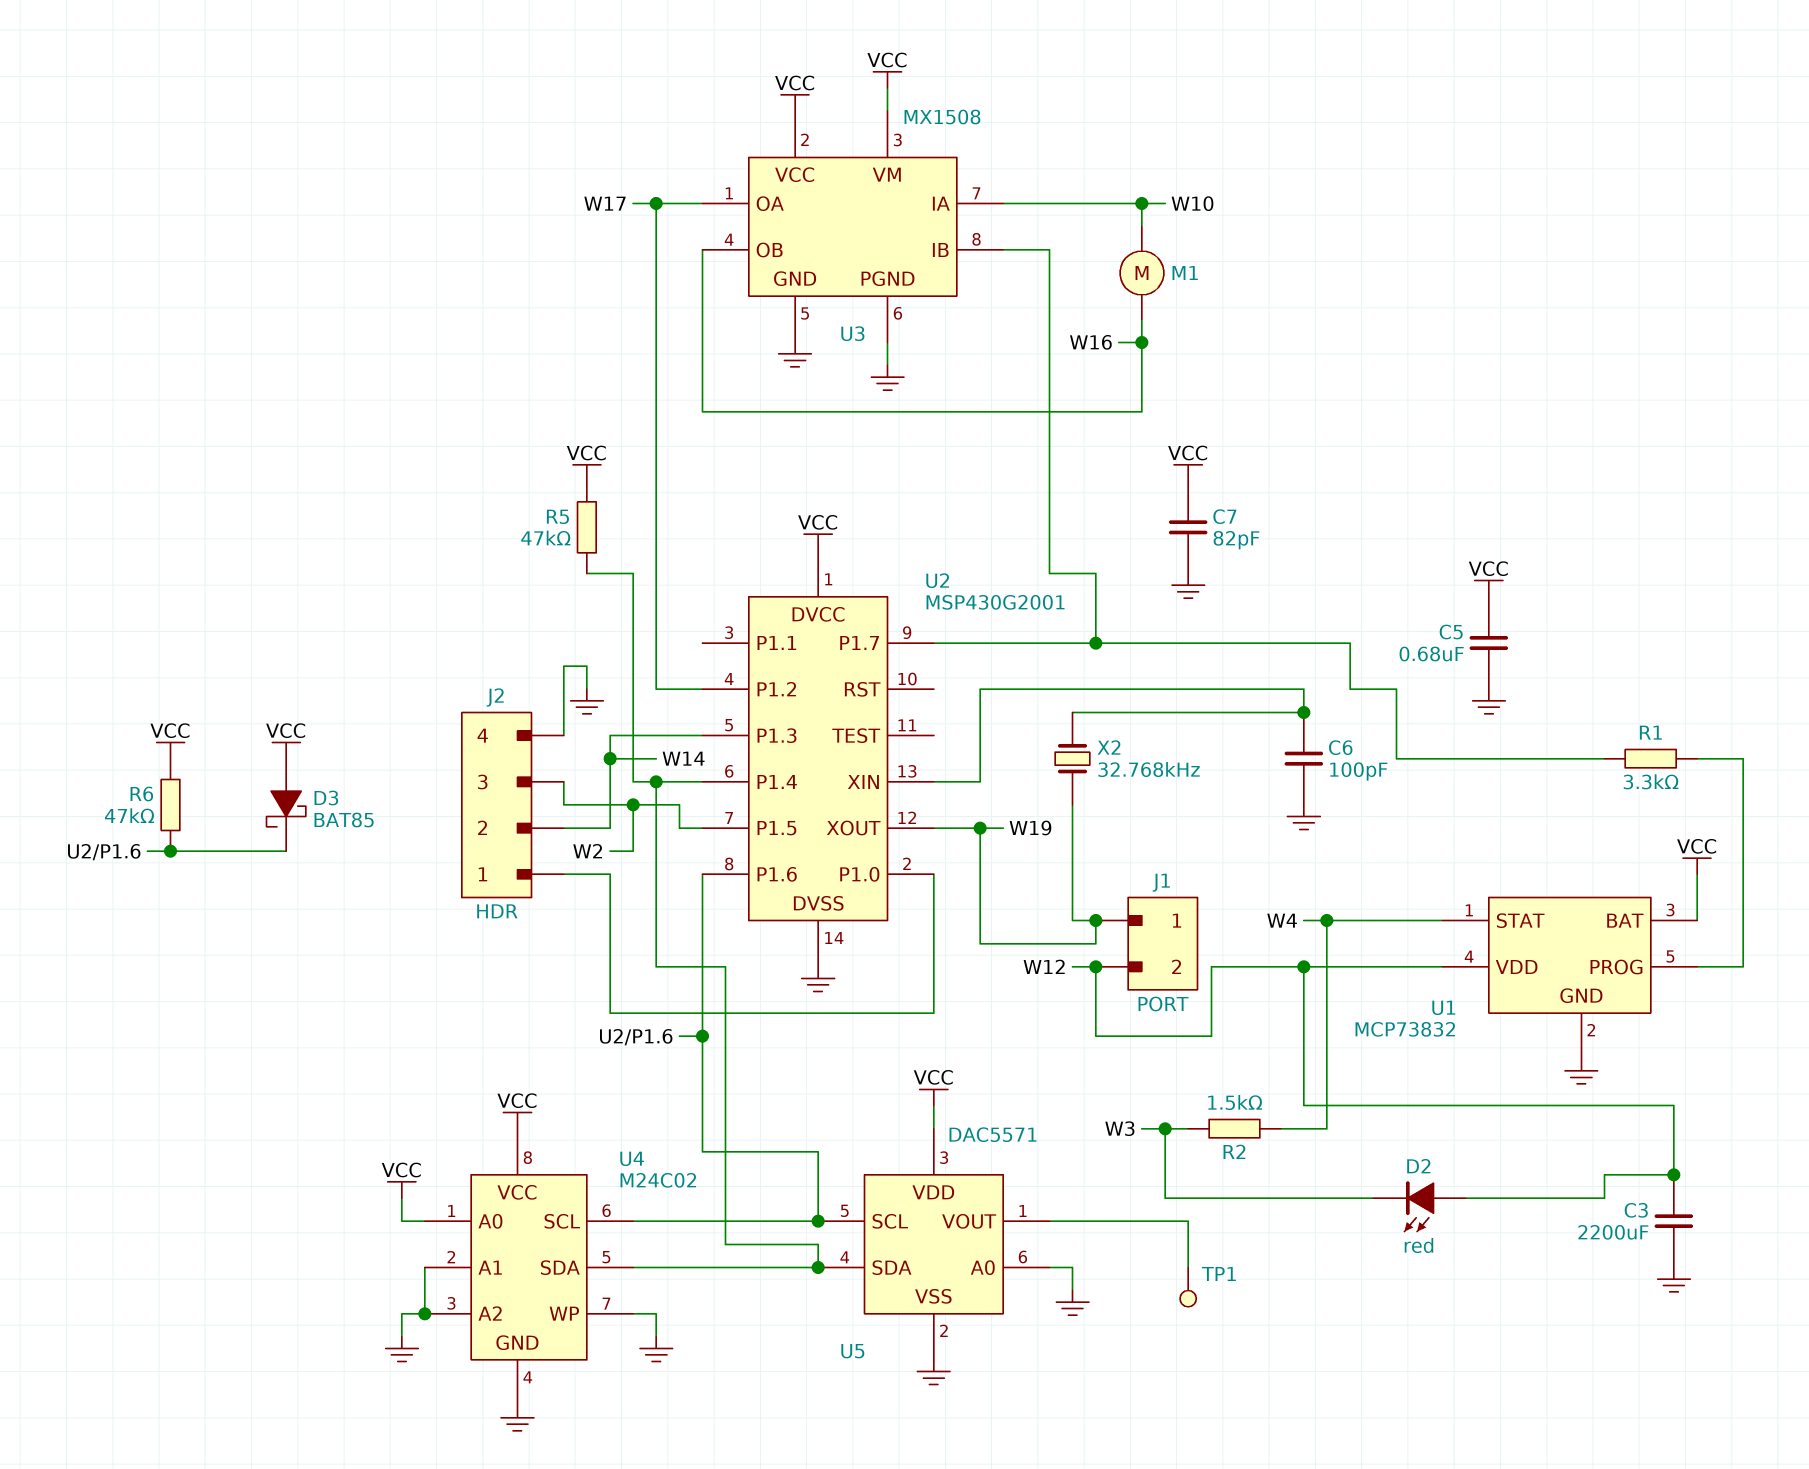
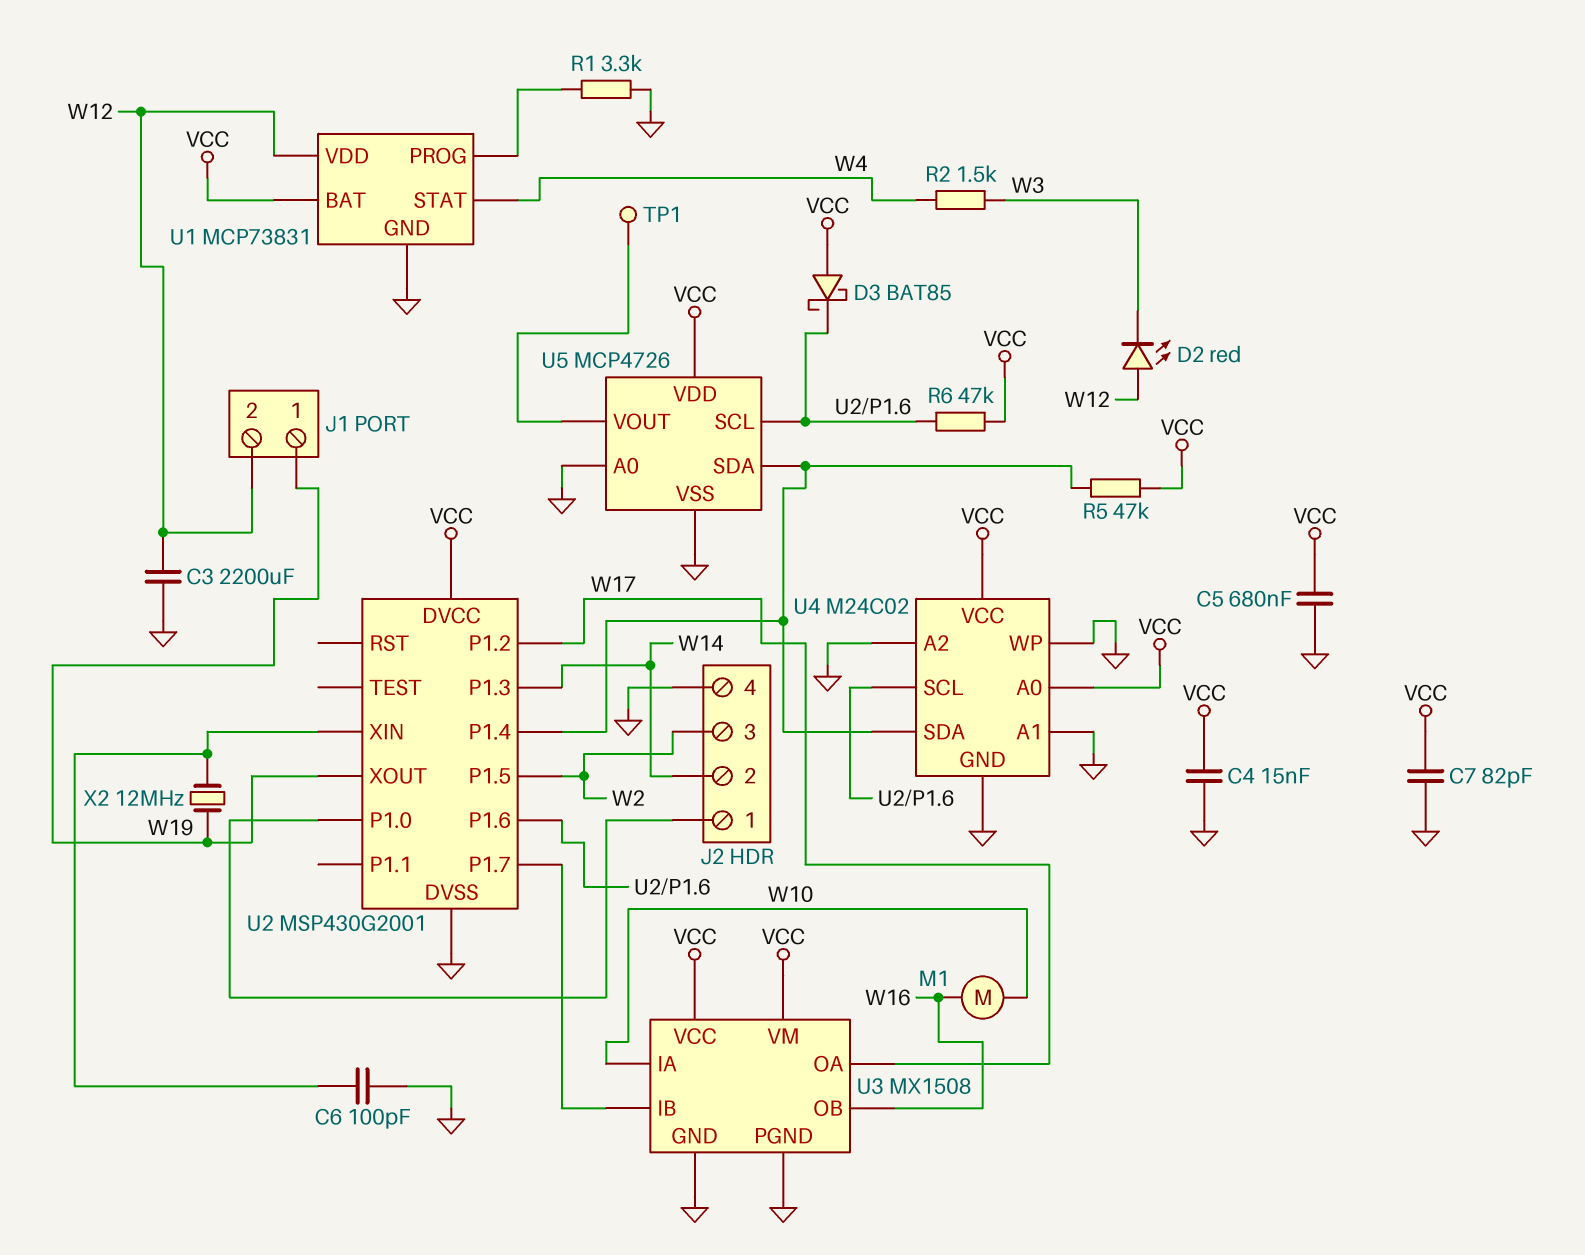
C4: none -> 15nF (GND, VCC)
R1: 3.3k (U1/PROG, U2/P1.7) -> 3.3k (GND, U1/PROG)
U1: MCP73832 -> MCP73831
U5: DAC5571 -> MCP4726
X2: 32.768kHz (U2/XIN, W19) -> 12MHz (U2/XIN, W19)

